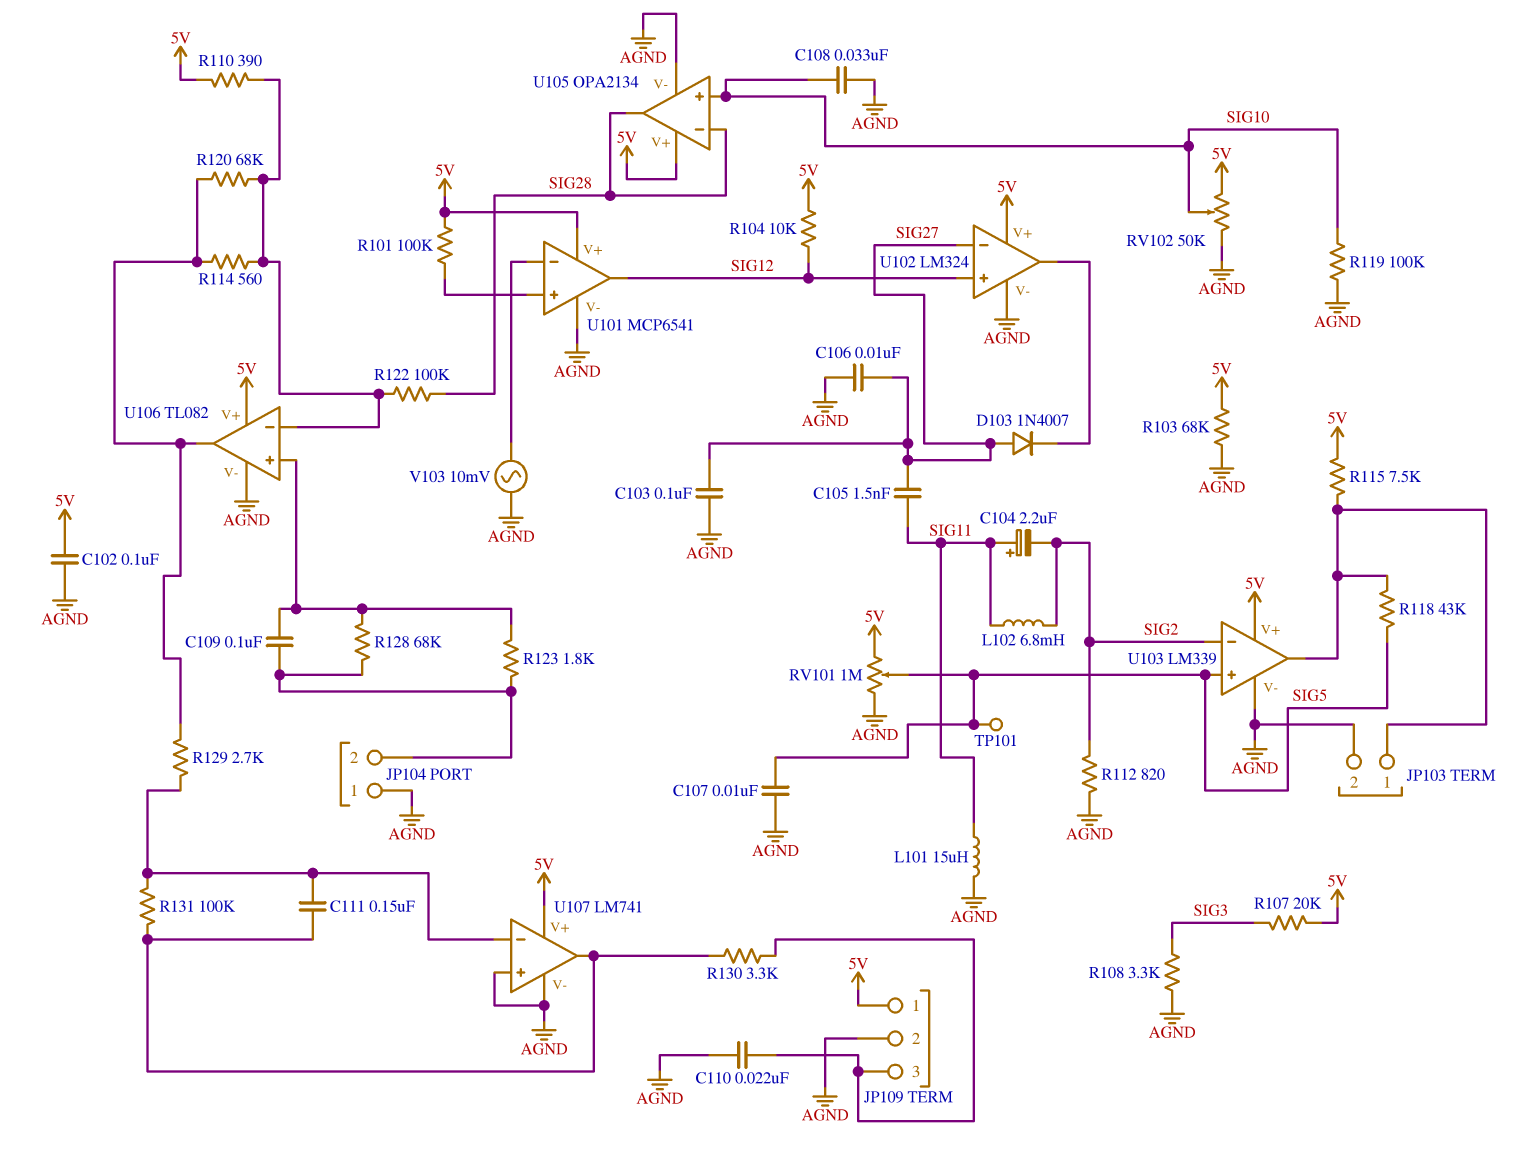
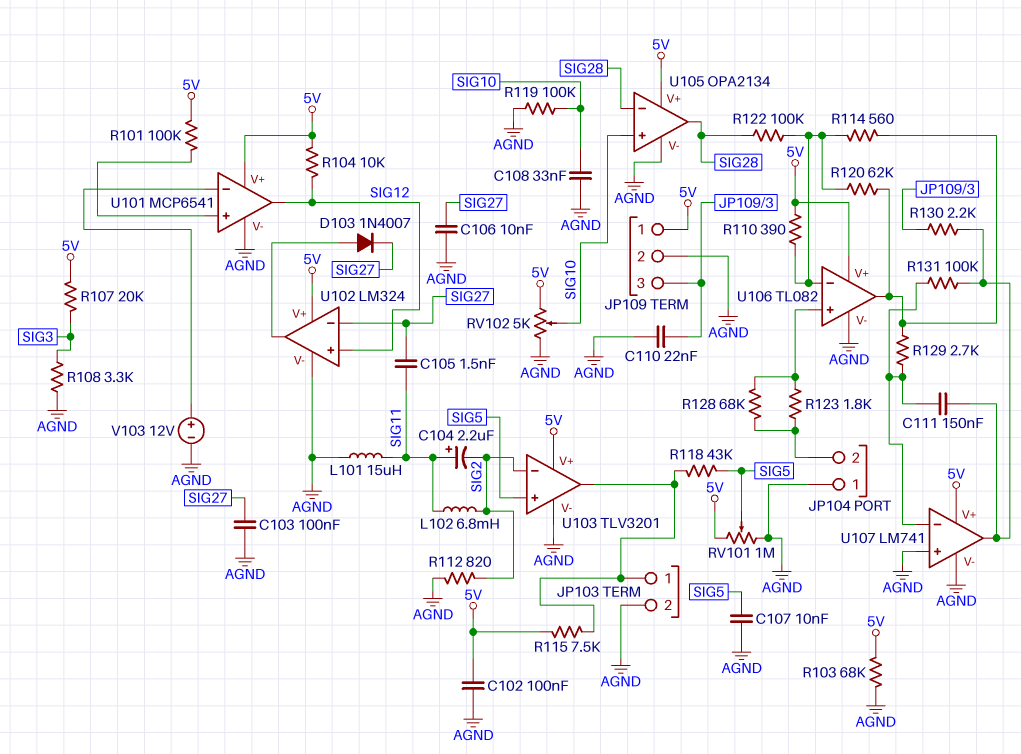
C109: 100nF (JP104/2, U106/in+) -> none
D103: diode 1N4007 (A SIG27, K U102/out) -> diode 1N4007 (A U102/out, K SIG27)
R120: 68k (U106/in-, U106/out) -> 62k (U106/in-, U106/out)
R130: 3.3k (JP109/3, U107/out) -> 2.2k (JP109/3, U107/out)
RV102: 50k (5V, AGND, wiper SIG10) -> 5k (5V, AGND, wiper SIG10)
TP101: test point (SIG5) -> none
U103: LM339 -> TLV3201
V103: AC 10mV (AGND, U101/in-) -> 12V (plus U101/in-, minus AGND)

